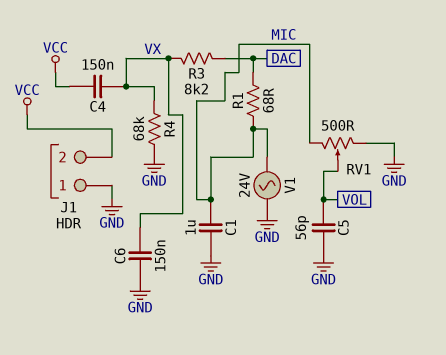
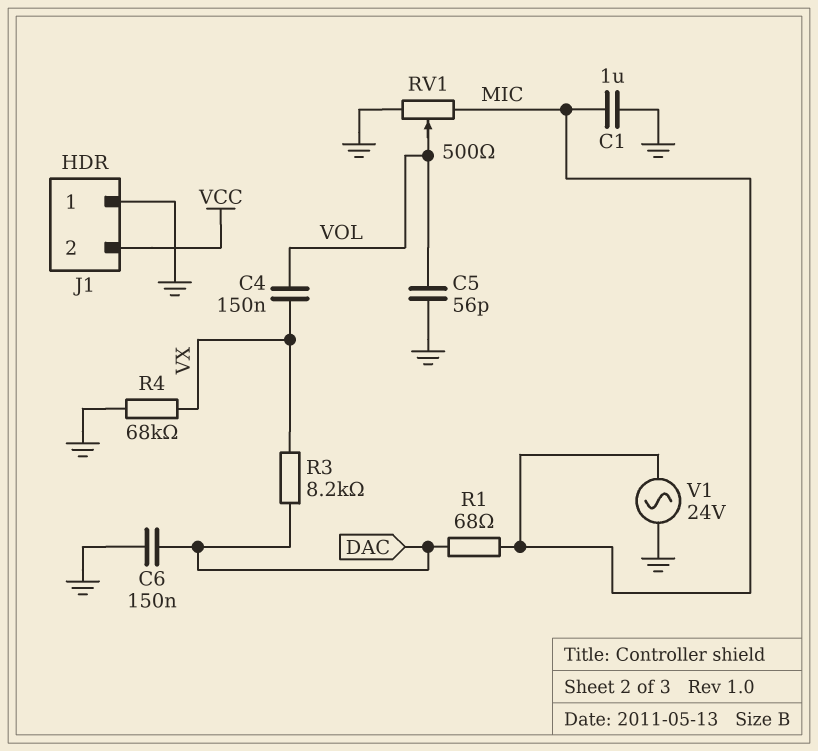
C4: 150nF (VCC, VX) -> 150nF (VOL, VX)
C6: 150nF (GND, VX) -> 150nF (DAC, GND)

